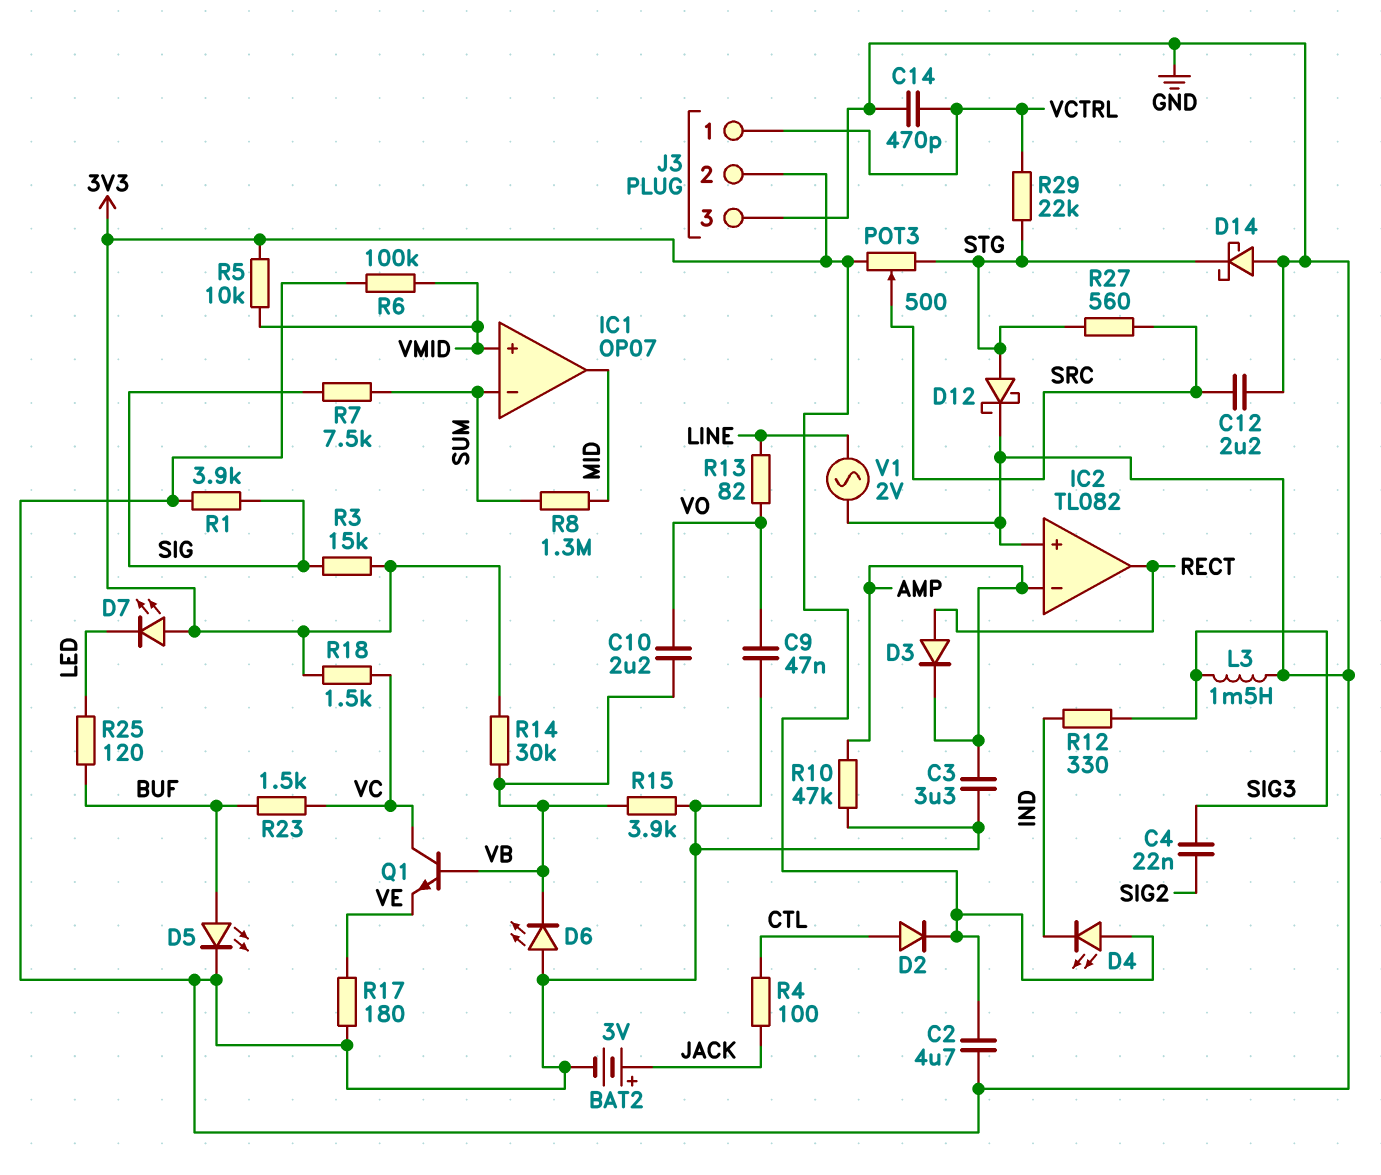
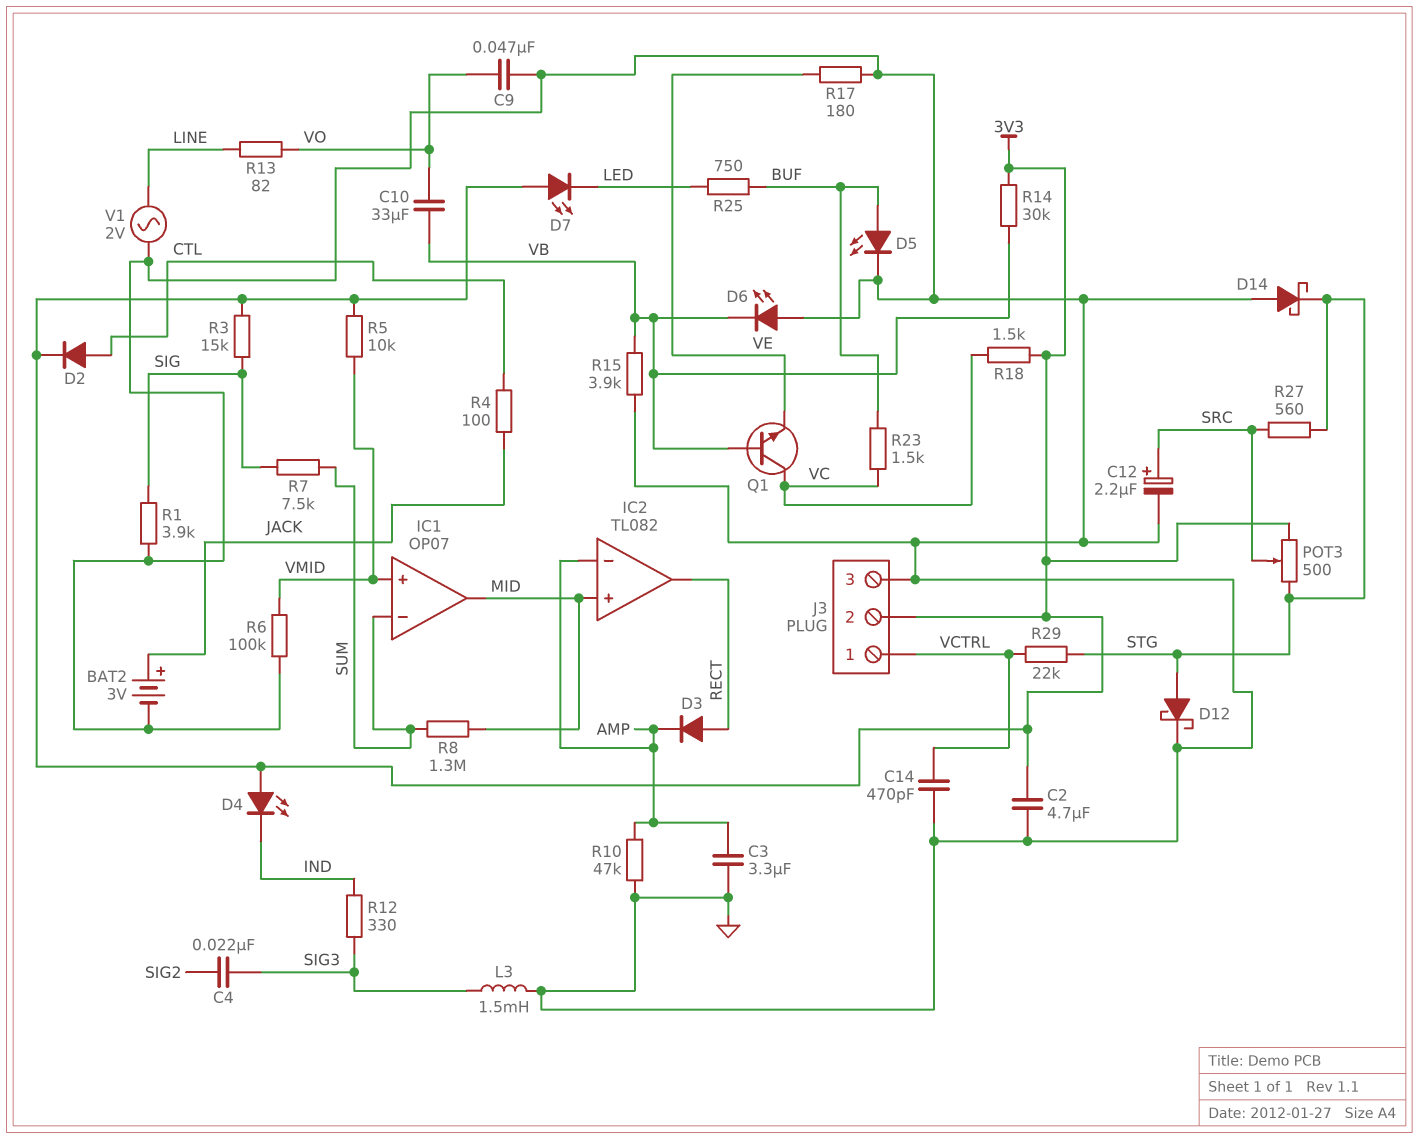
C10: 2.2uF (VB, VO) -> 33uF (VB, VO)
C12: 2.2uF (GND, SRC) -> 2.2uF (plus SRC, minus GND)
IC2 pin in+: GND -> MID
R25: 120 (BUF, LED) -> 750 (BUF, LED)

